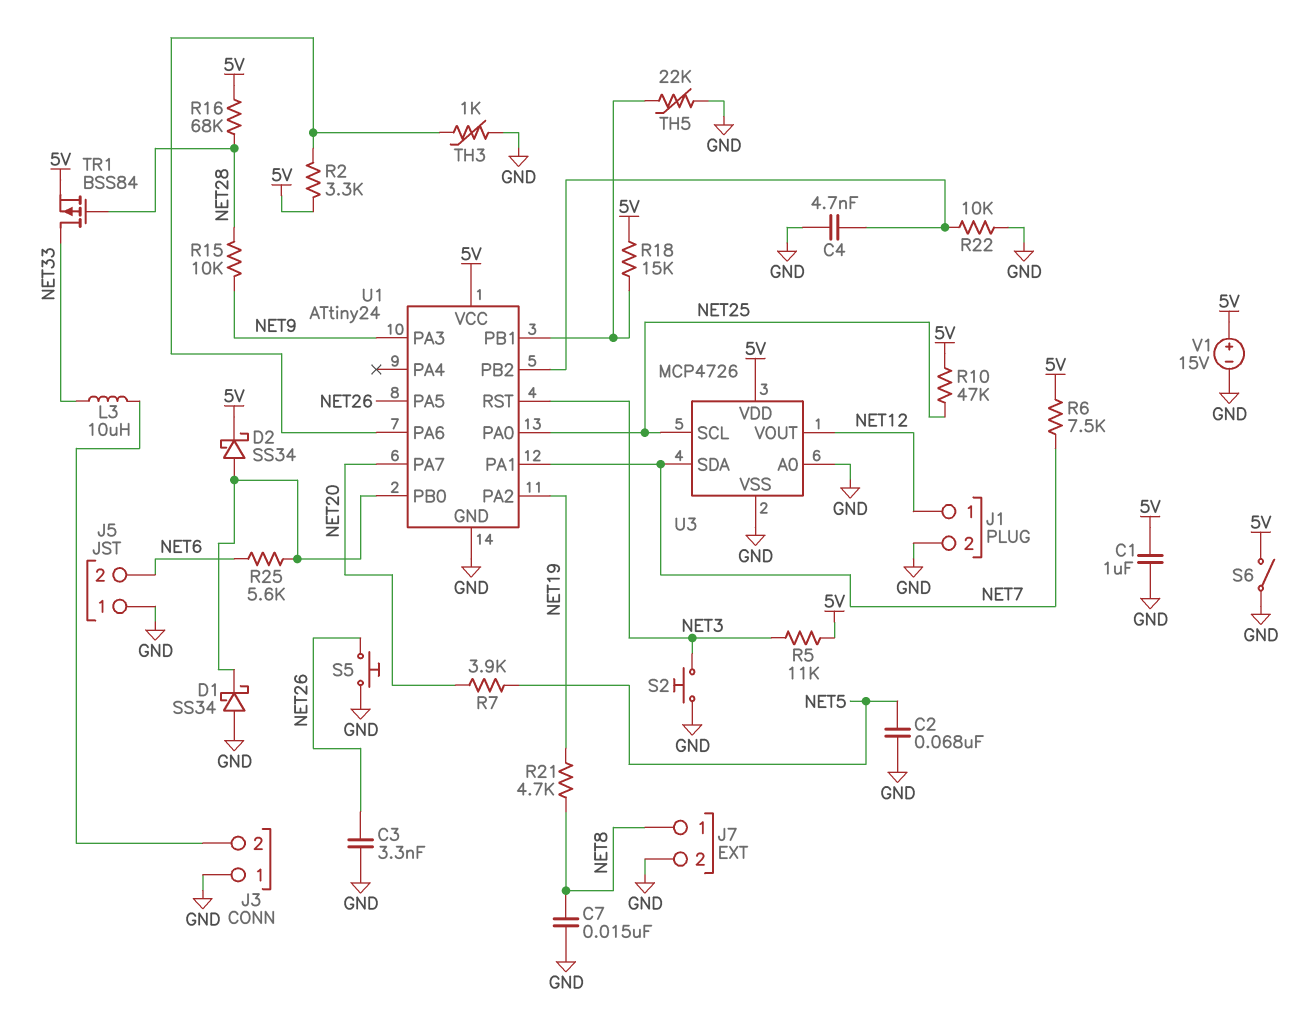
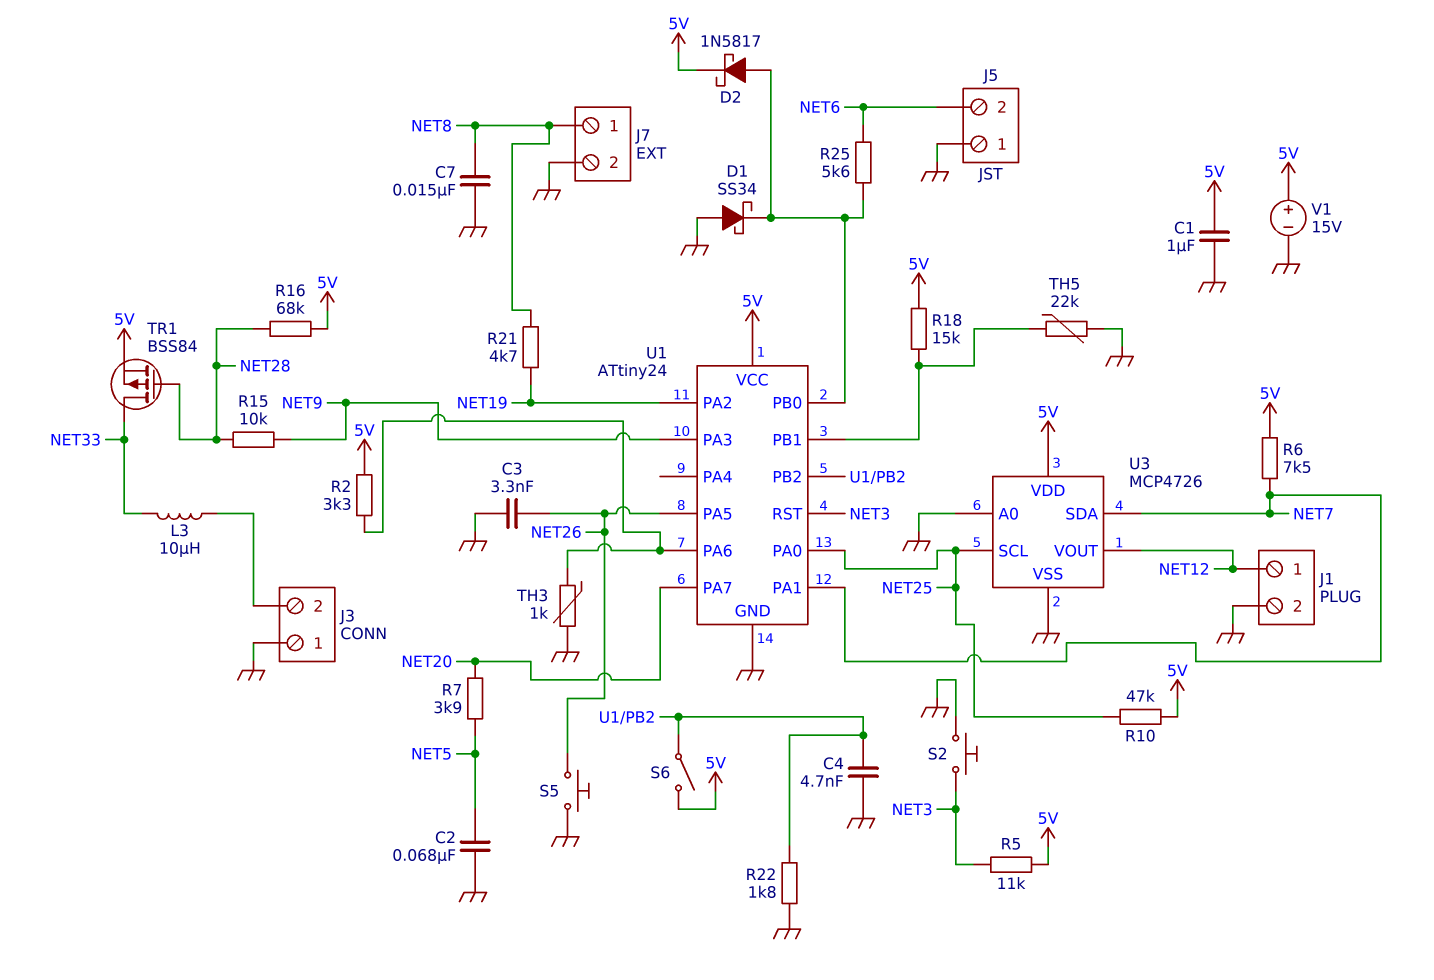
D2: schottky SS34 (A U1/PB0, K 5V) -> schottky 1N5817 (A U1/PB0, K 5V)
R22: 10k (GND, U1/PB2) -> 1.8k (GND, U1/PB2)
S6: switch (5V, GND) -> switch (5V, U1/PB2)

